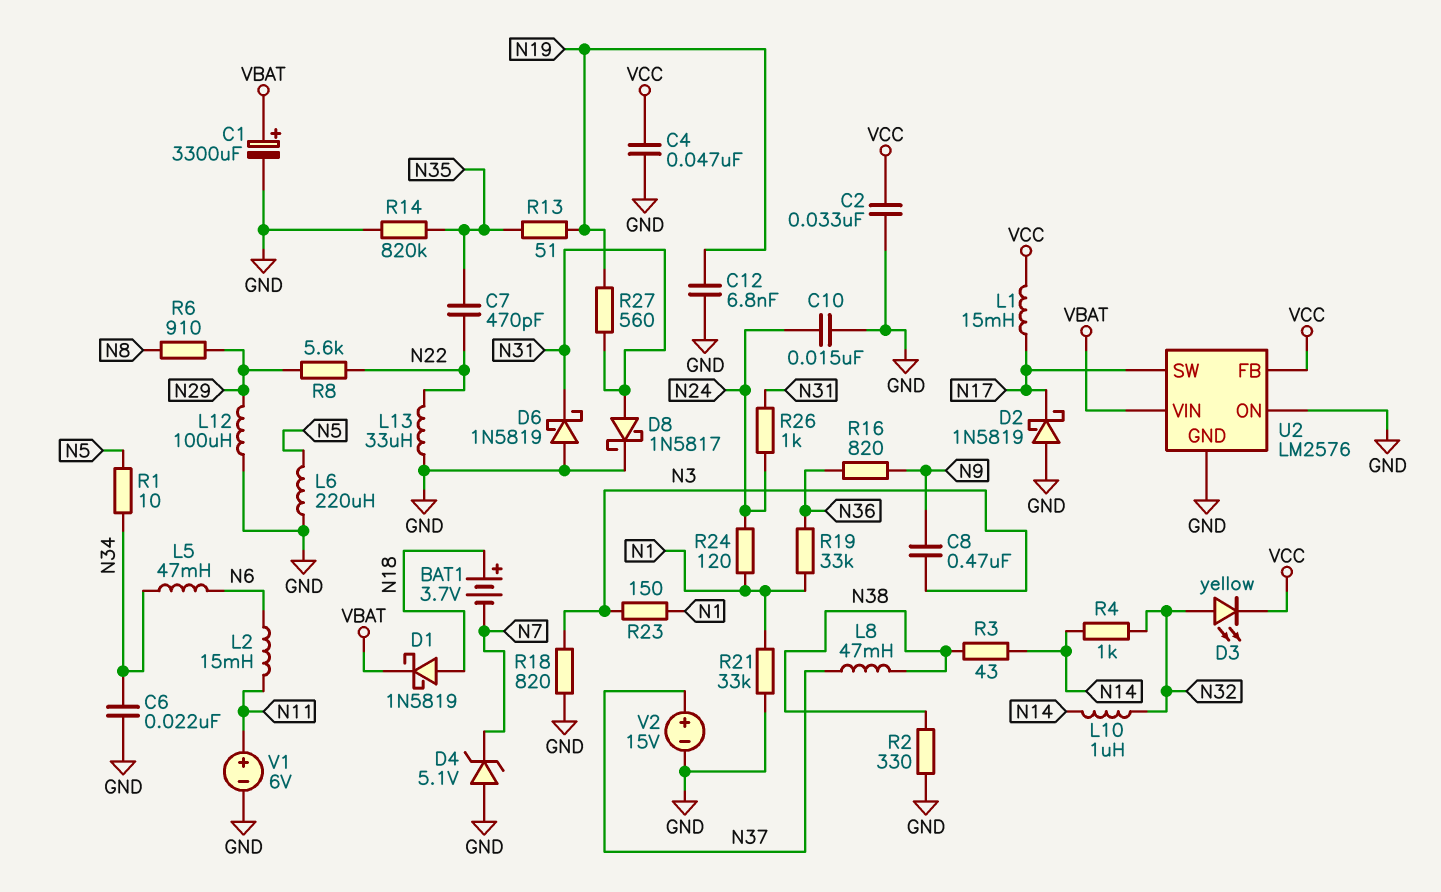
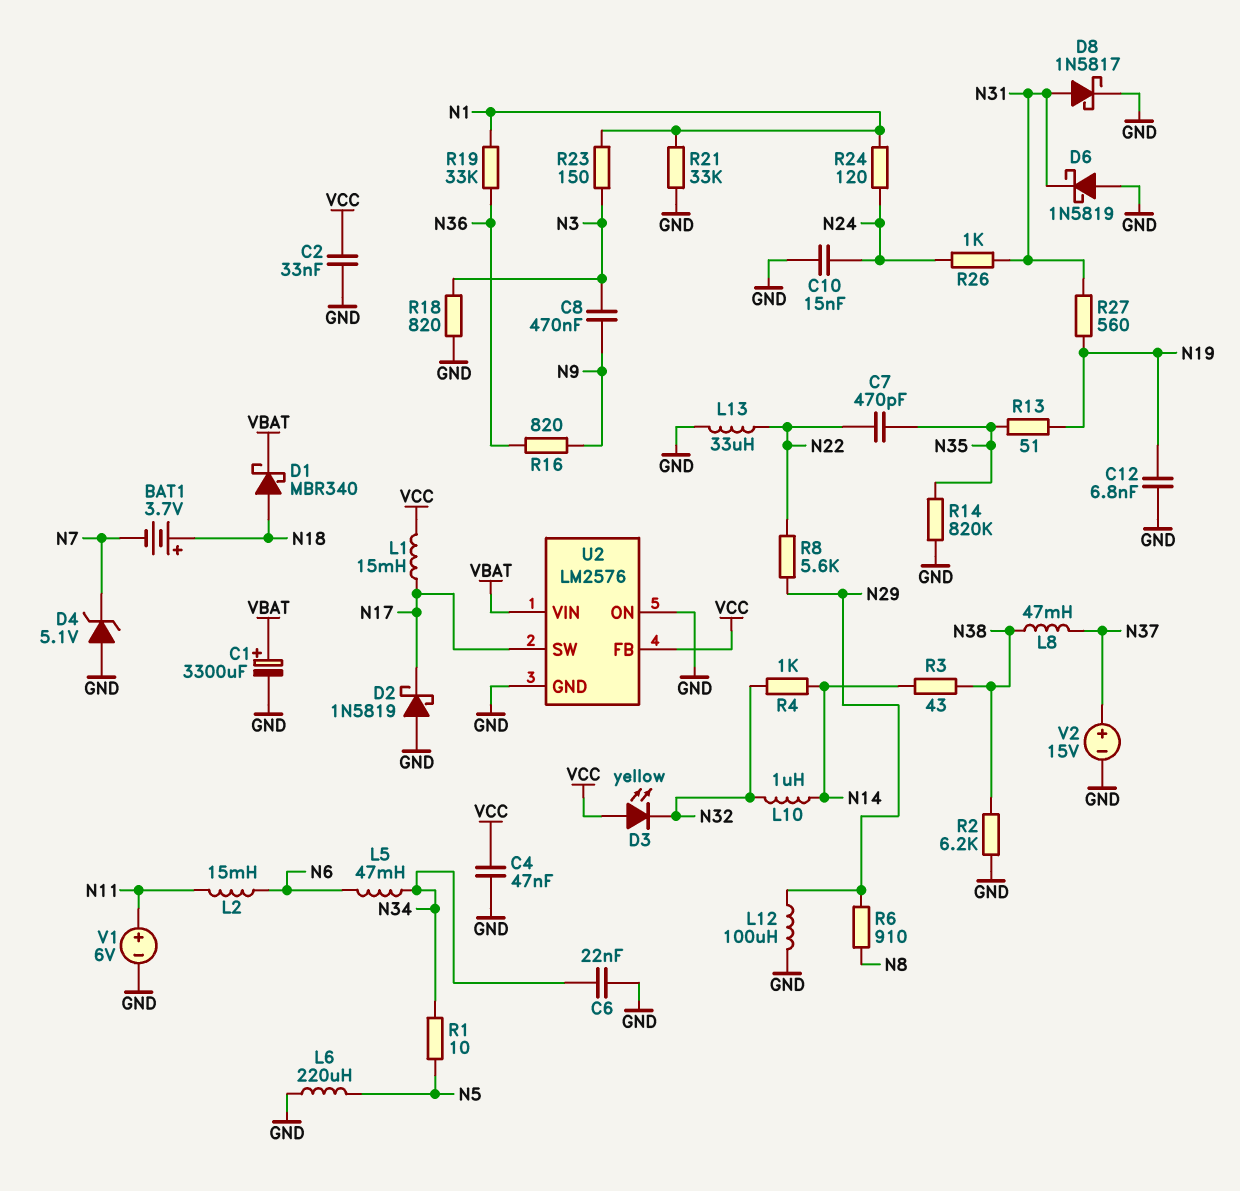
D1: schottky 1N5819 (A N18, K VBAT) -> schottky MBR340 (A N18, K VBAT)
D3: LED yellow (A N32, K VCC) -> LED yellow (A VCC, K N32)
R2: 330 (GND, N38) -> 6.2k (GND, N38)

